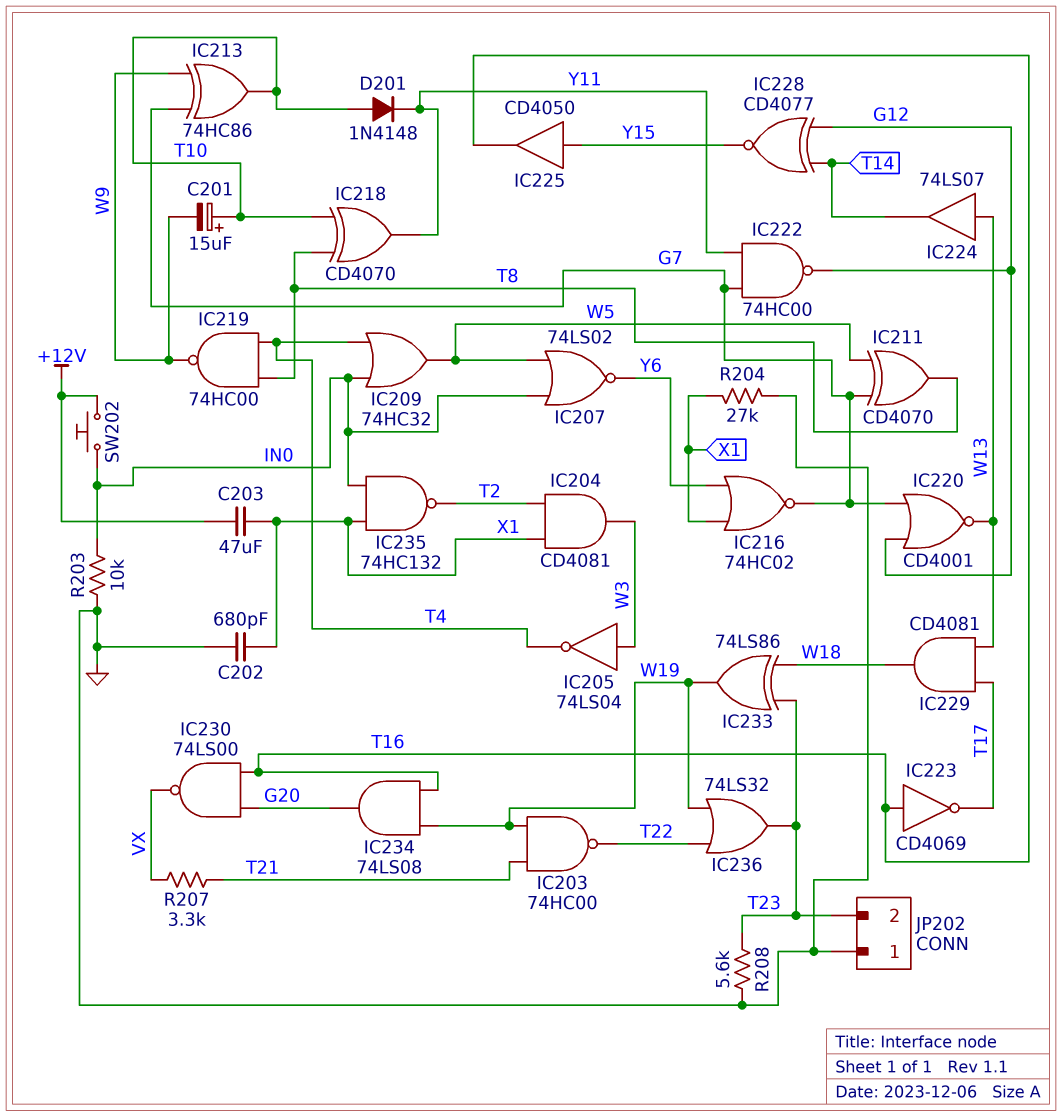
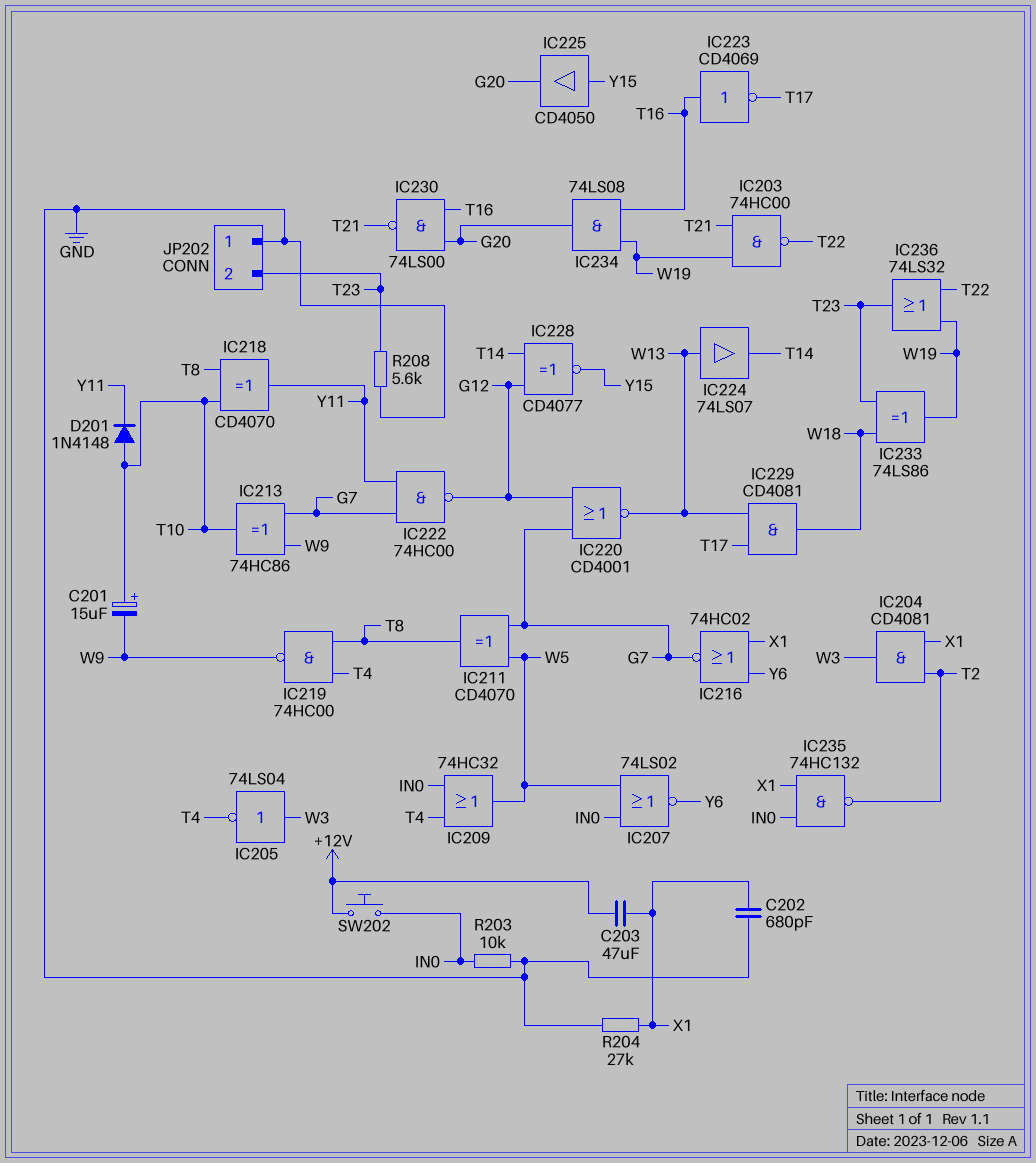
IC225: buffer CD4050 (in Y15, out T16) -> buffer CD4050 (in Y15, out G20)
IC230: NAND 74LS00 (in G20, in T16, out VX) -> NAND 74LS00 (in G20, in T16, out T21)
R207: 3.3k (T21, VX) -> none

